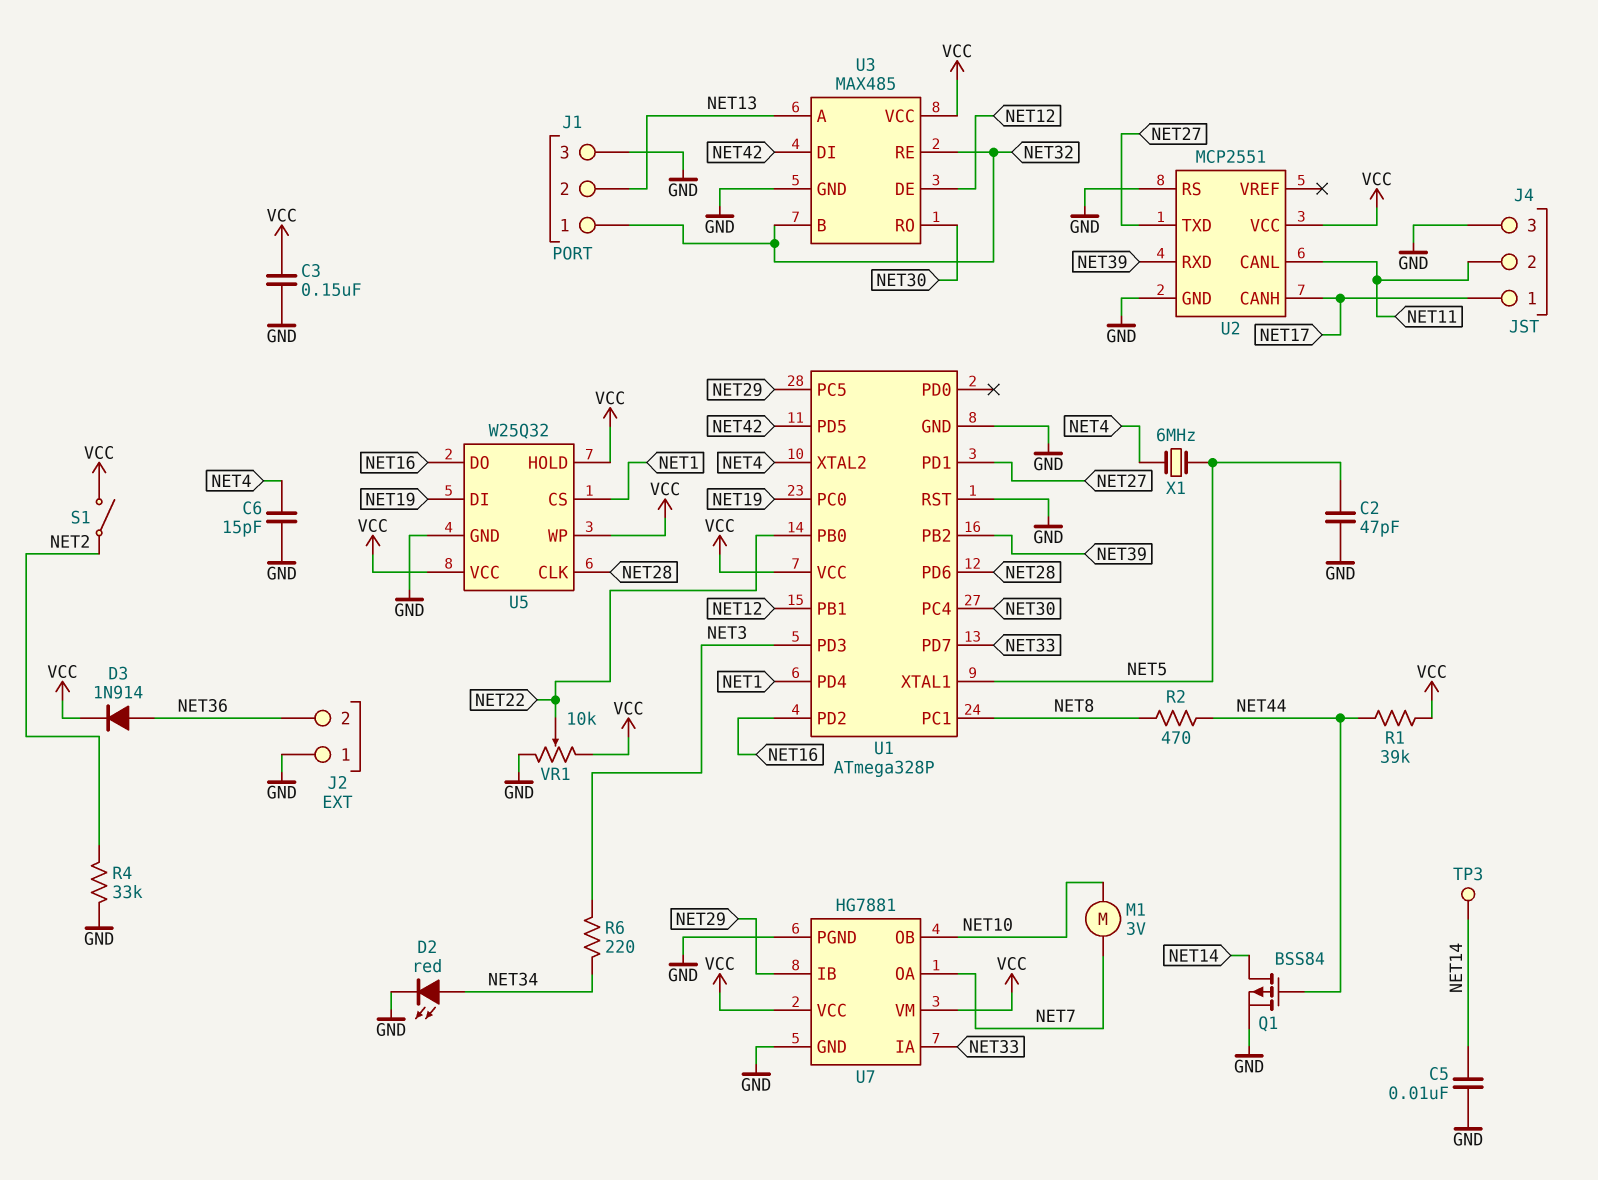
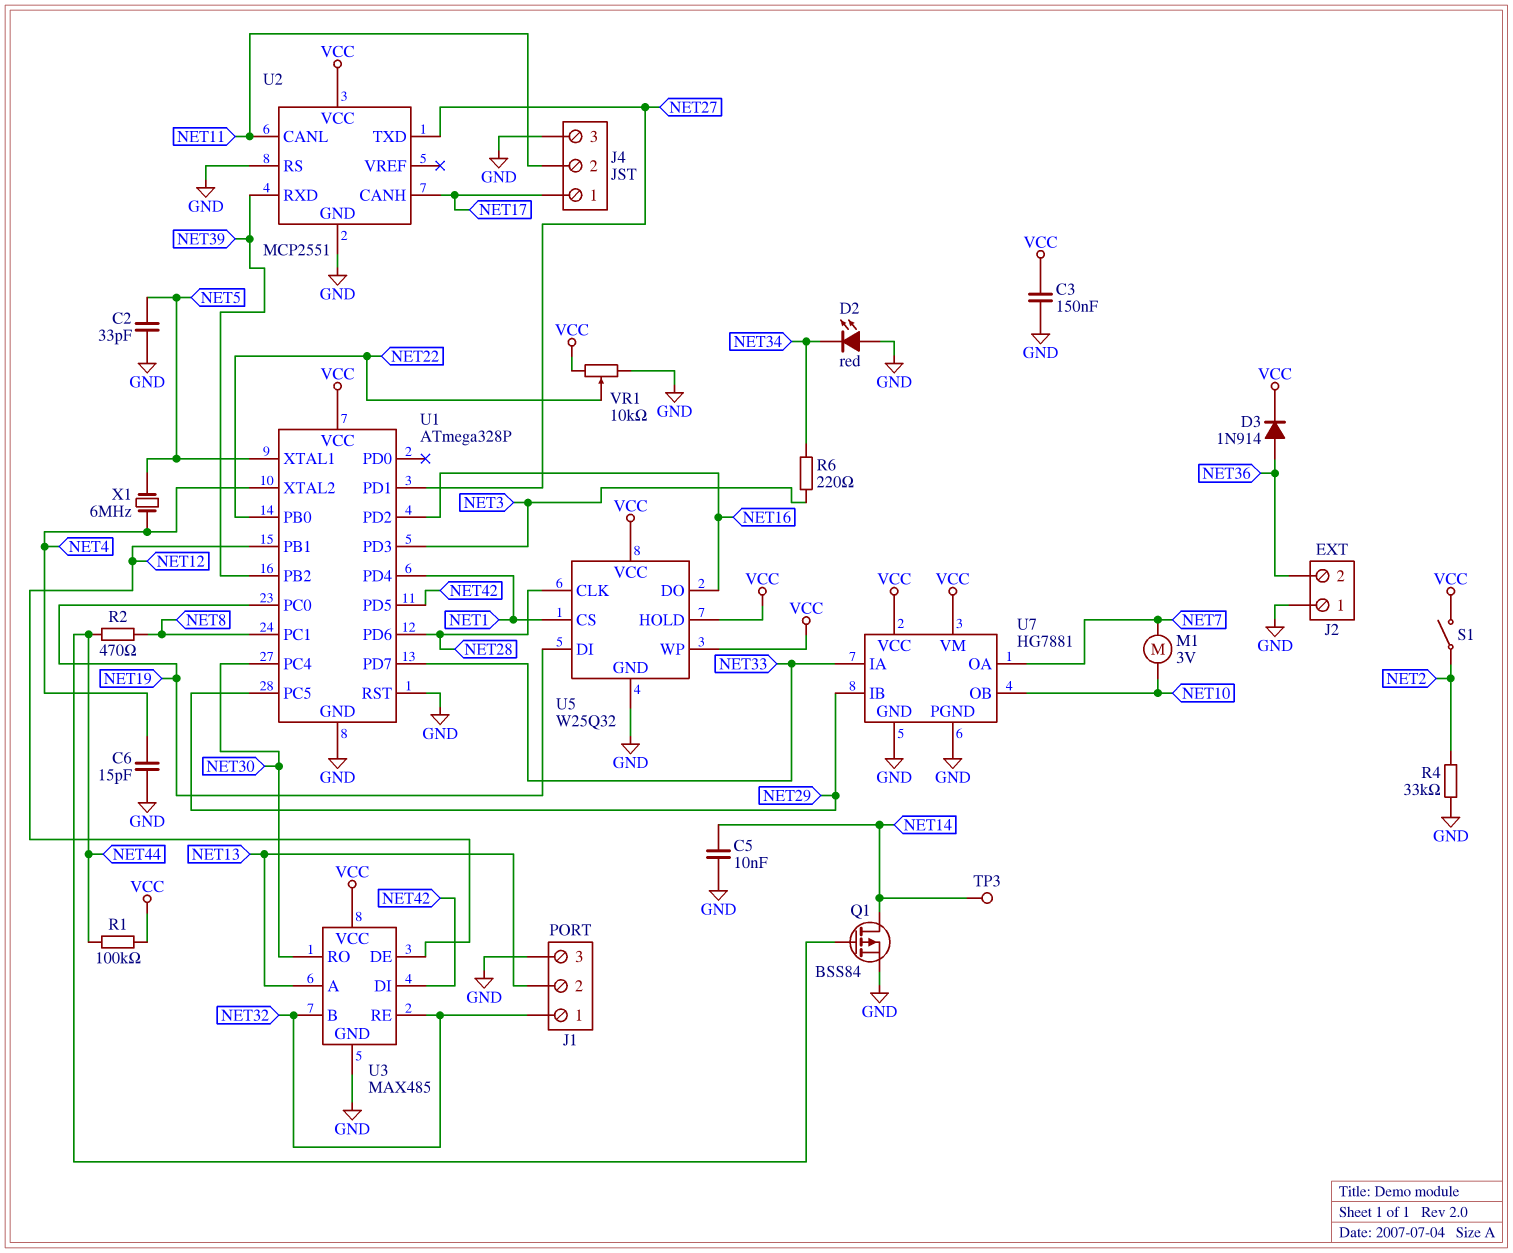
C2: 47pF (GND, NET5) -> 33pF (GND, NET5)
D2: LED red (A NET34, K GND) -> LED red (A GND, K NET34)
R1: 39k (NET44, VCC) -> 100k (NET44, VCC)

